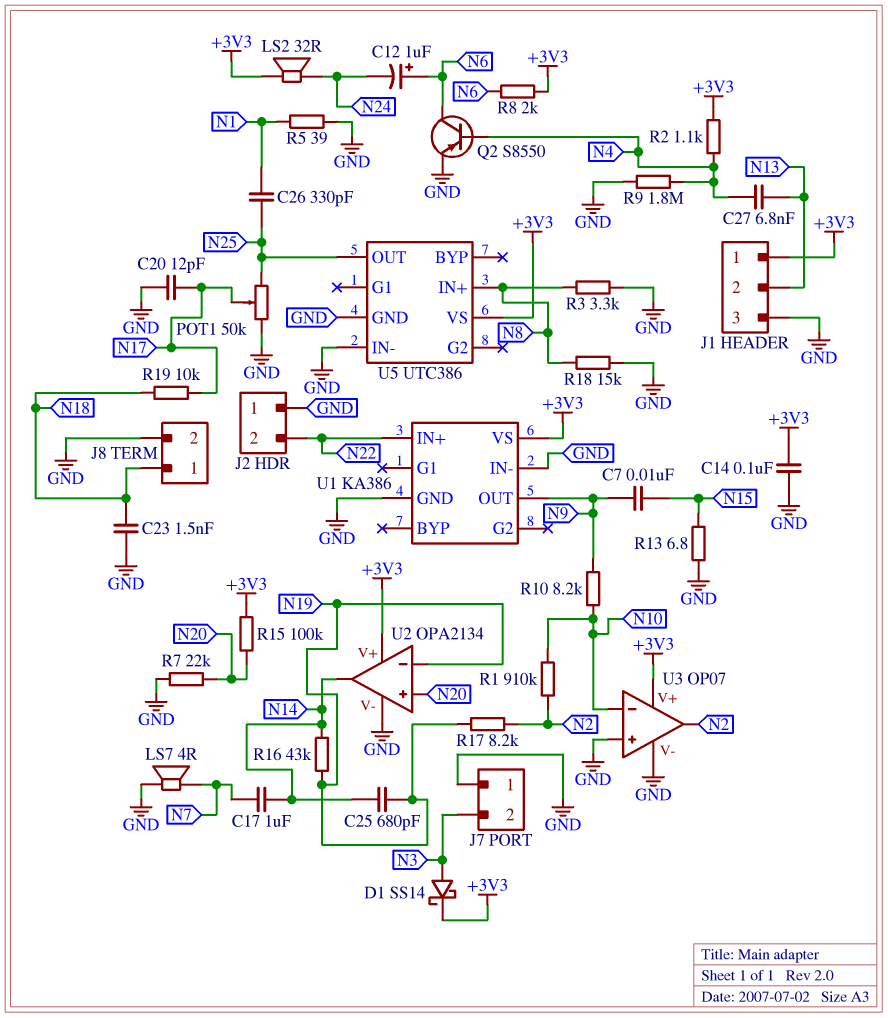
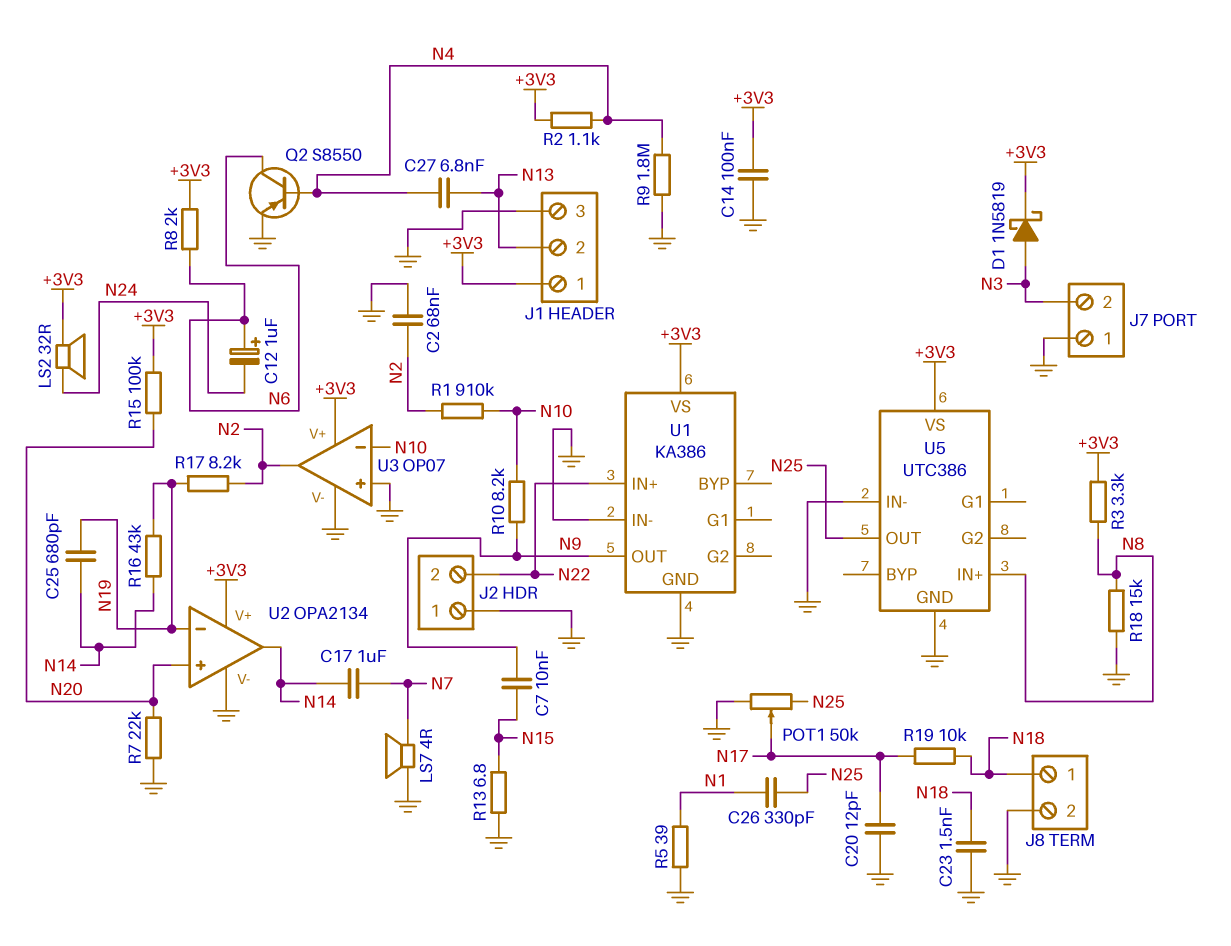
C2: none -> 68nF (GND, N2)
D1: schottky SS14 (A N3, K +3V3) -> schottky 1N5819 (A N3, K +3V3)
R3: 3.3k (GND, N8) -> 3.3k (+3V3, N8)

